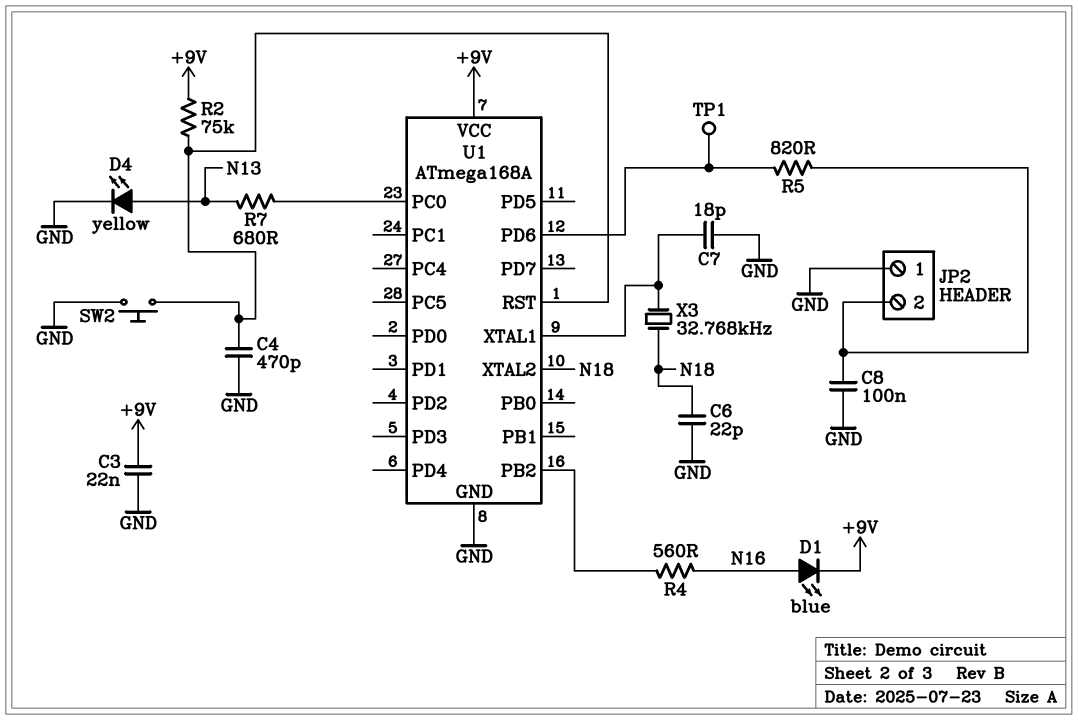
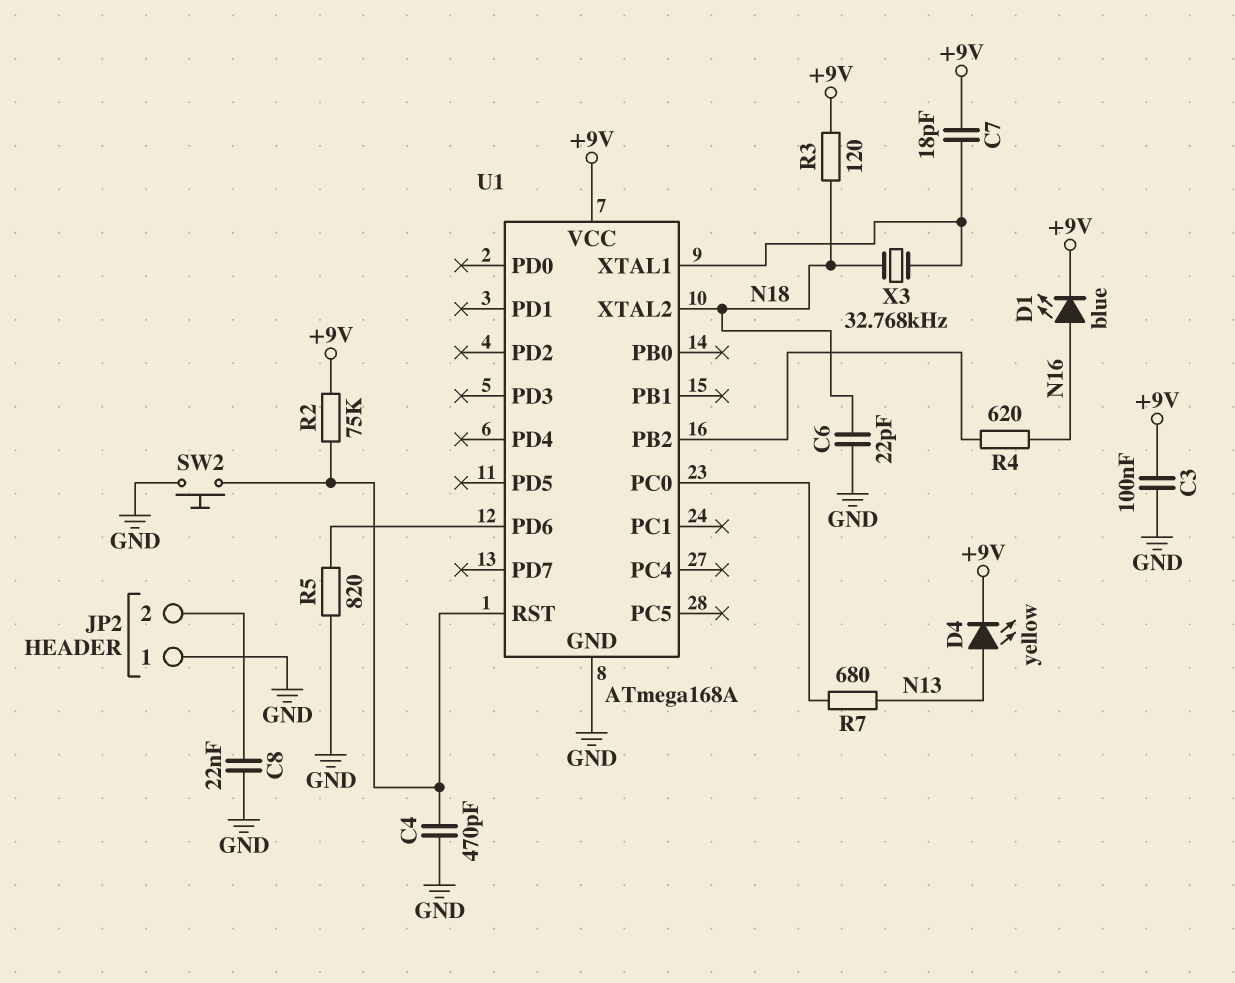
C3: 22nF (+9V, GND) -> 100nF (+9V, GND)
C7: 18pF (GND, U1/XTAL1) -> 18pF (+9V, U1/XTAL1)
C8: 100nF (GND, JP2/2) -> 22nF (GND, JP2/2)
D4: LED yellow (A N13, K GND) -> LED yellow (A N13, K +9V)
R3: none -> 120 (+9V, N18)
R4: 560 (N16, U1/PB2) -> 620 (N16, U1/PB2)
R5: 820 (JP2/2, U1/PD6) -> 820 (GND, U1/PD6)
TP1: test point (U1/PD6) -> none

